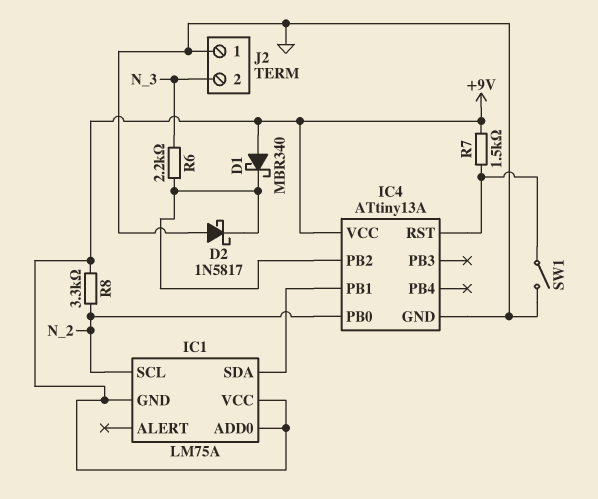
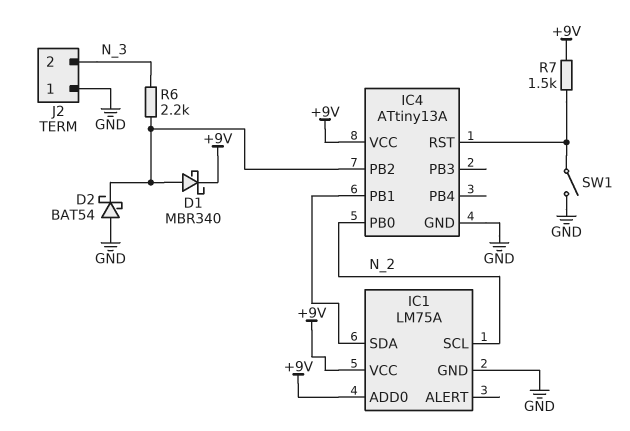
D1: schottky MBR340 (A +9V, K IC4/PB2) -> schottky MBR340 (A IC4/PB2, K +9V)
D2: schottky 1N5817 (A GND, K IC4/PB2) -> schottky BAT54 (A GND, K IC4/PB2)
IC1 pin GND: +9V -> GND
R8: 3.3k (+9V, N_2) -> none

